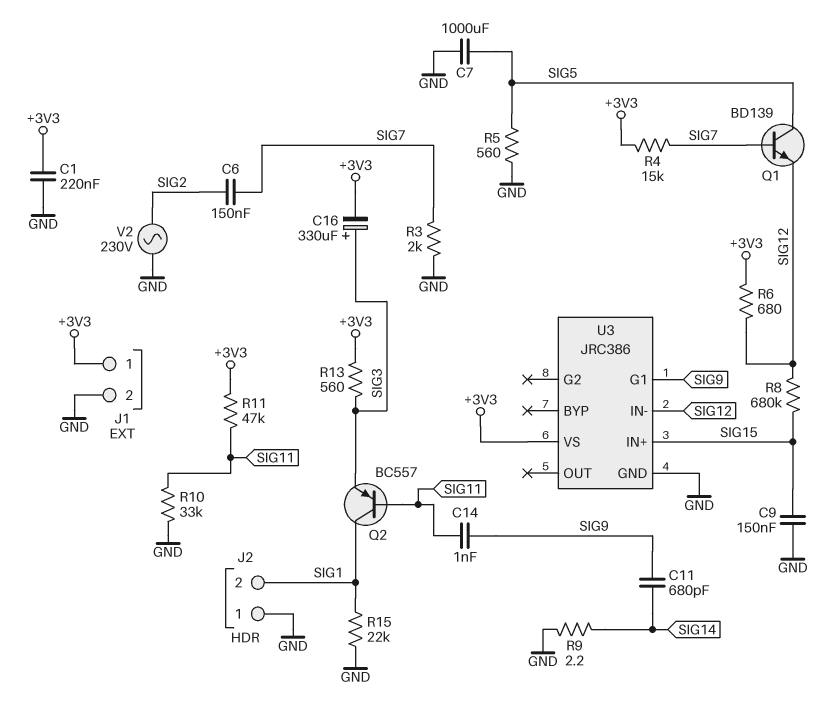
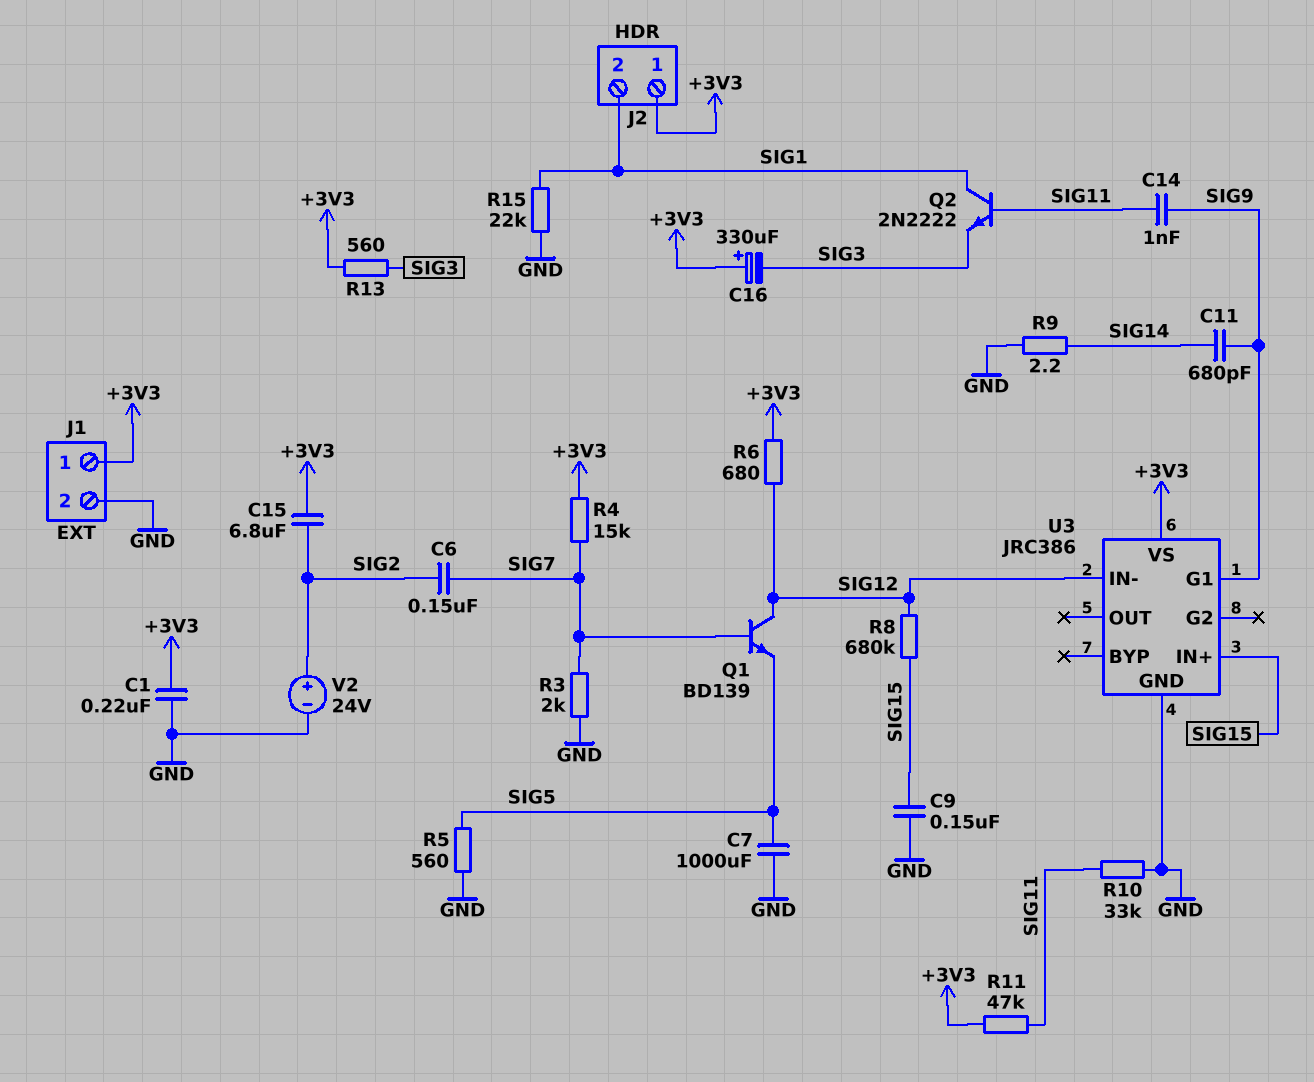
C15: none -> 6.8uF (+3V3, SIG2)
C16: 330uF (plus SIG3, minus +3V3) -> 330uF (plus +3V3, minus SIG3)
J2 pin 1: GND -> +3V3
Q1: NPN BD139 (B SIG7, C SIG5, E SIG12) -> NPN BD139 (B SIG7, C SIG12, E SIG5)
Q2: PNP BC557 (B SIG11, C SIG1, E SIG3) -> NPN 2N2222 (B SIG11, C SIG1, E SIG3)
V2: AC 230V (GND, SIG2) -> 24V (plus SIG2, minus GND)

